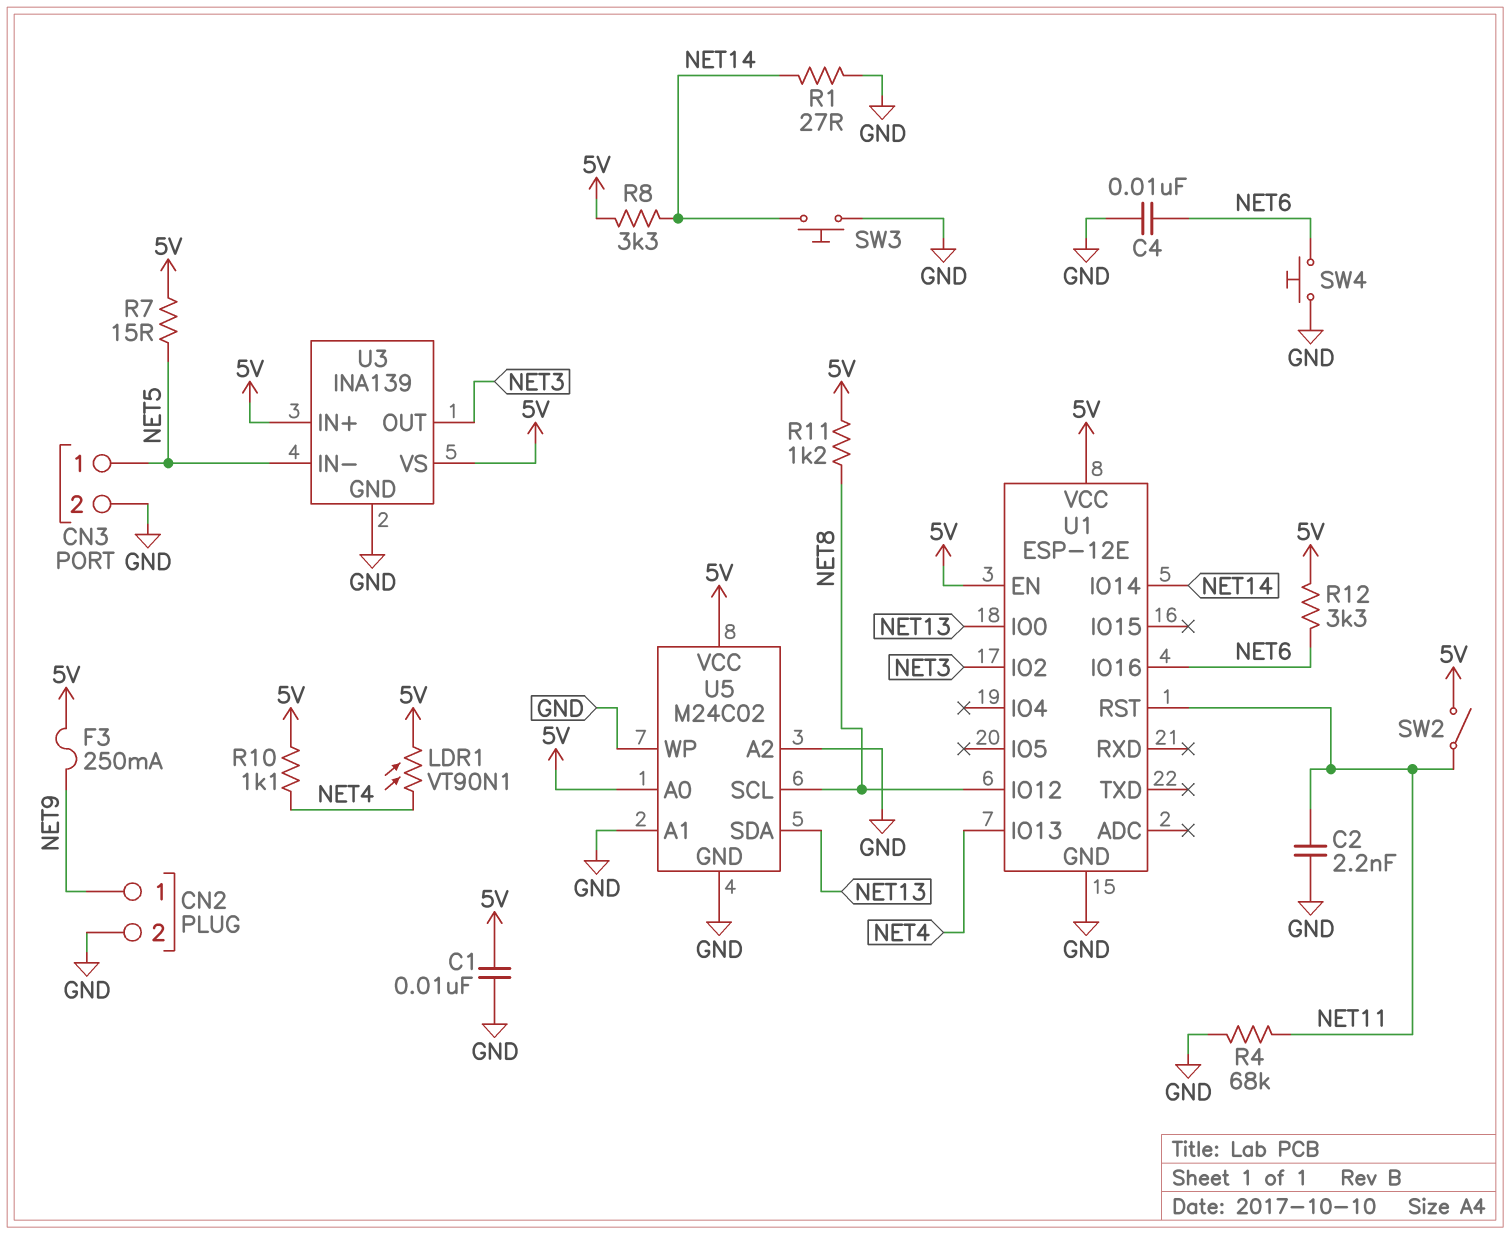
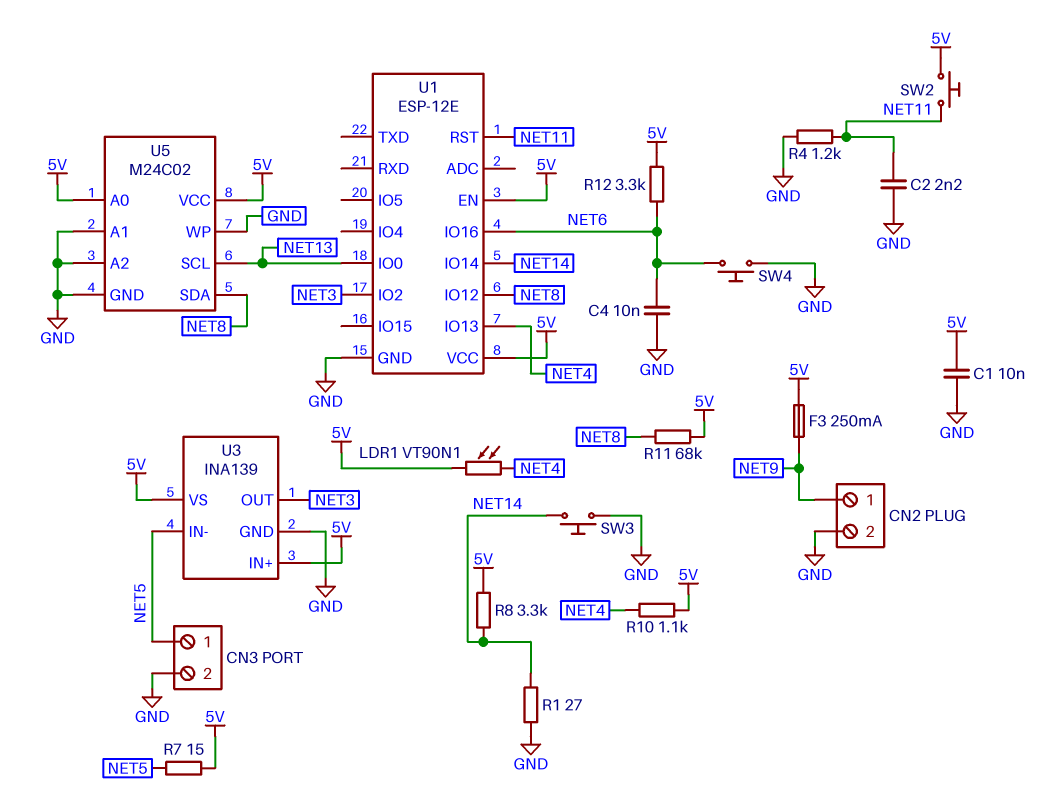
R4: 68k (GND, NET11) -> 1.2k (GND, NET11)
R11: 1.2k (5V, NET8) -> 68k (5V, NET8)
SW2: switch (5V, NET11) -> button (5V, NET11)
U5 pin SCL: NET8 -> NET13
U5 pin SDA: NET13 -> NET8

